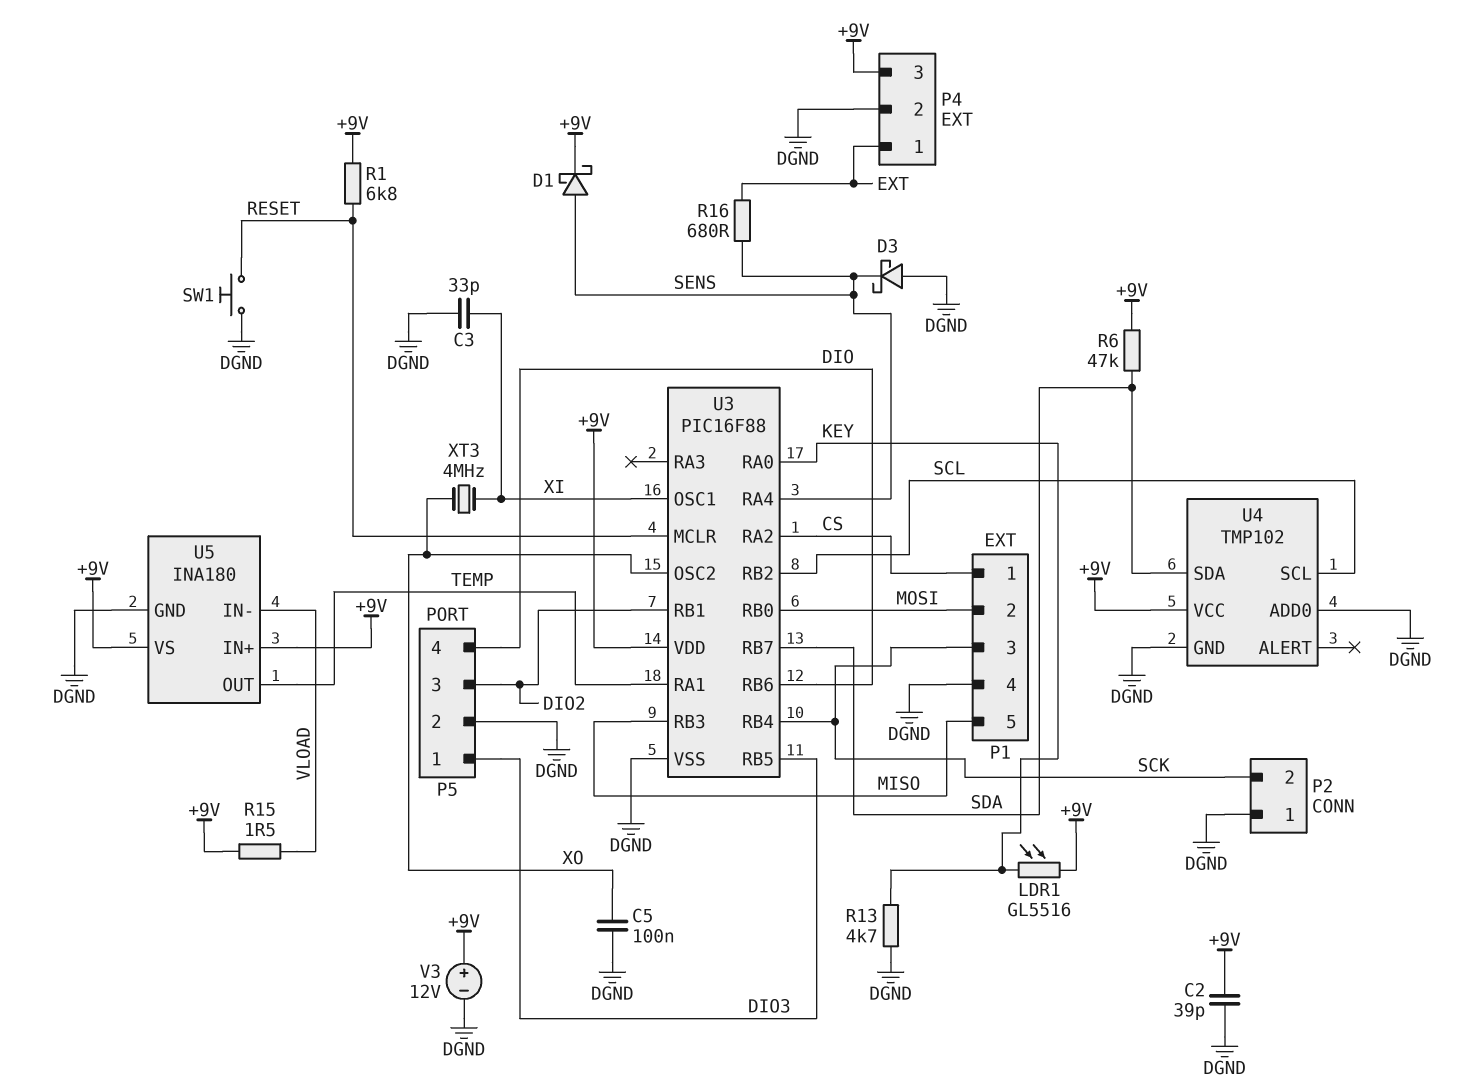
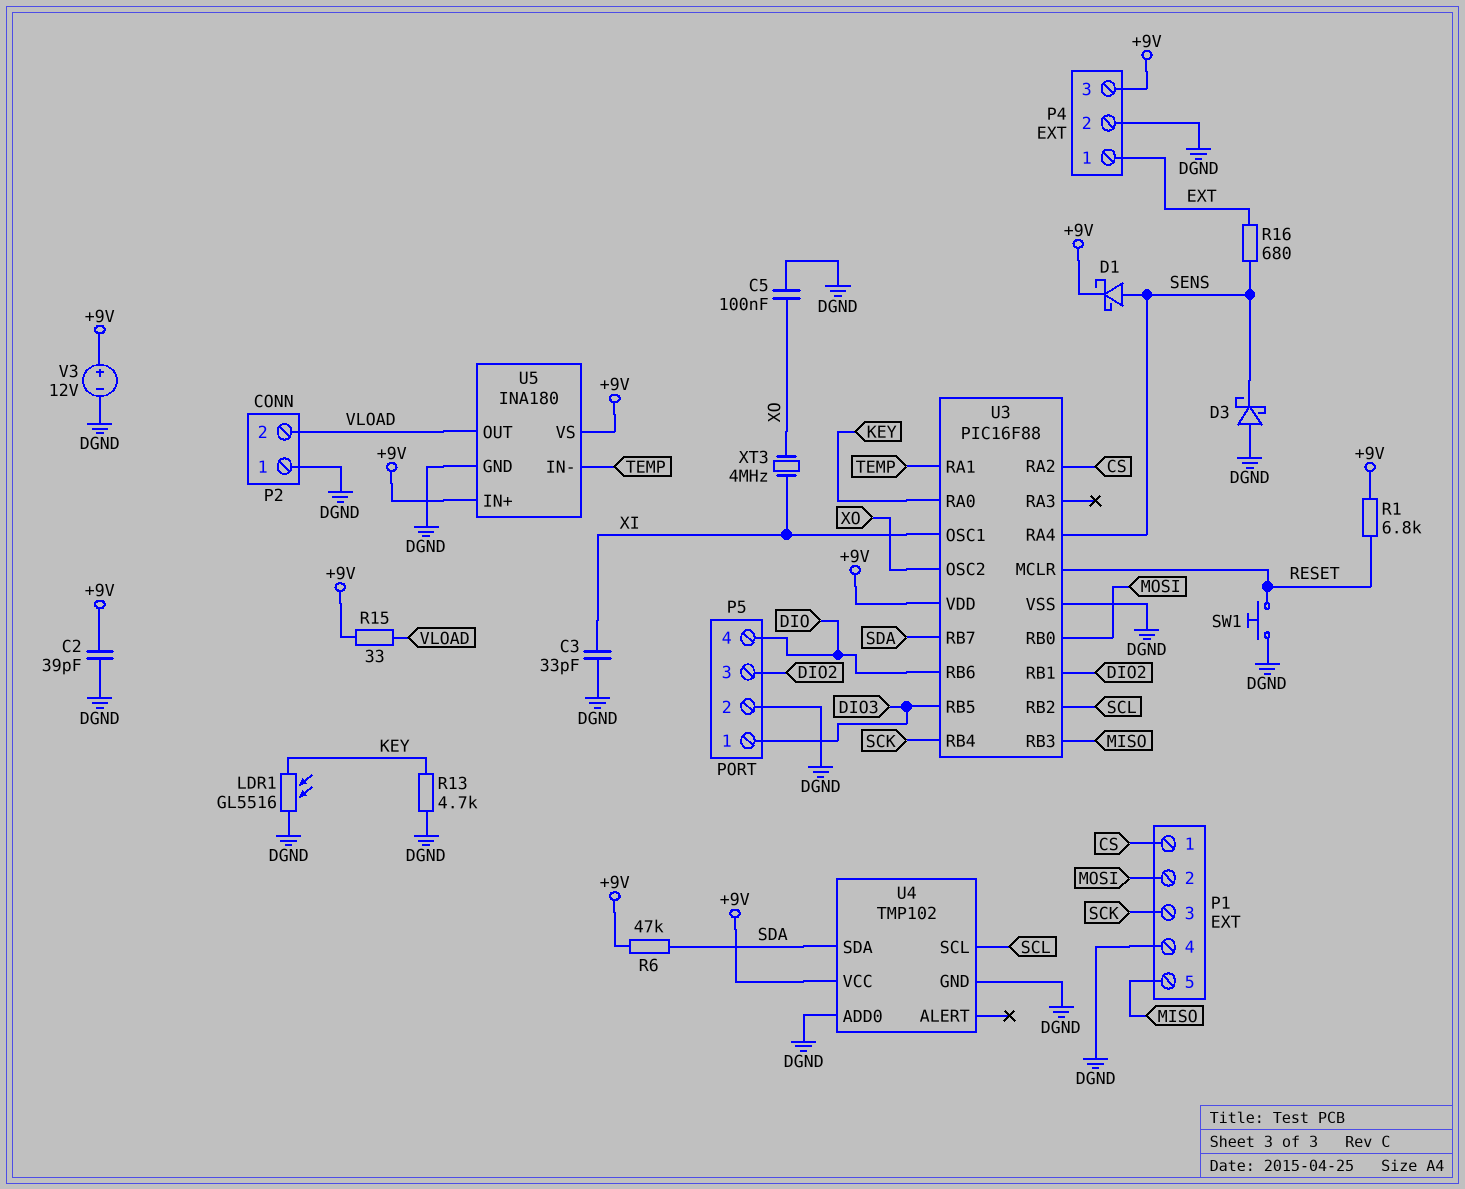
LDR1: GL5516 (+9V, KEY) -> GL5516 (DGND, KEY)
P2 pin 2: SCK -> VLOAD
R15: 1.5 (+9V, VLOAD) -> 33 (+9V, VLOAD)
U5 pin IN-: VLOAD -> TEMP
U5 pin OUT: TEMP -> VLOAD

